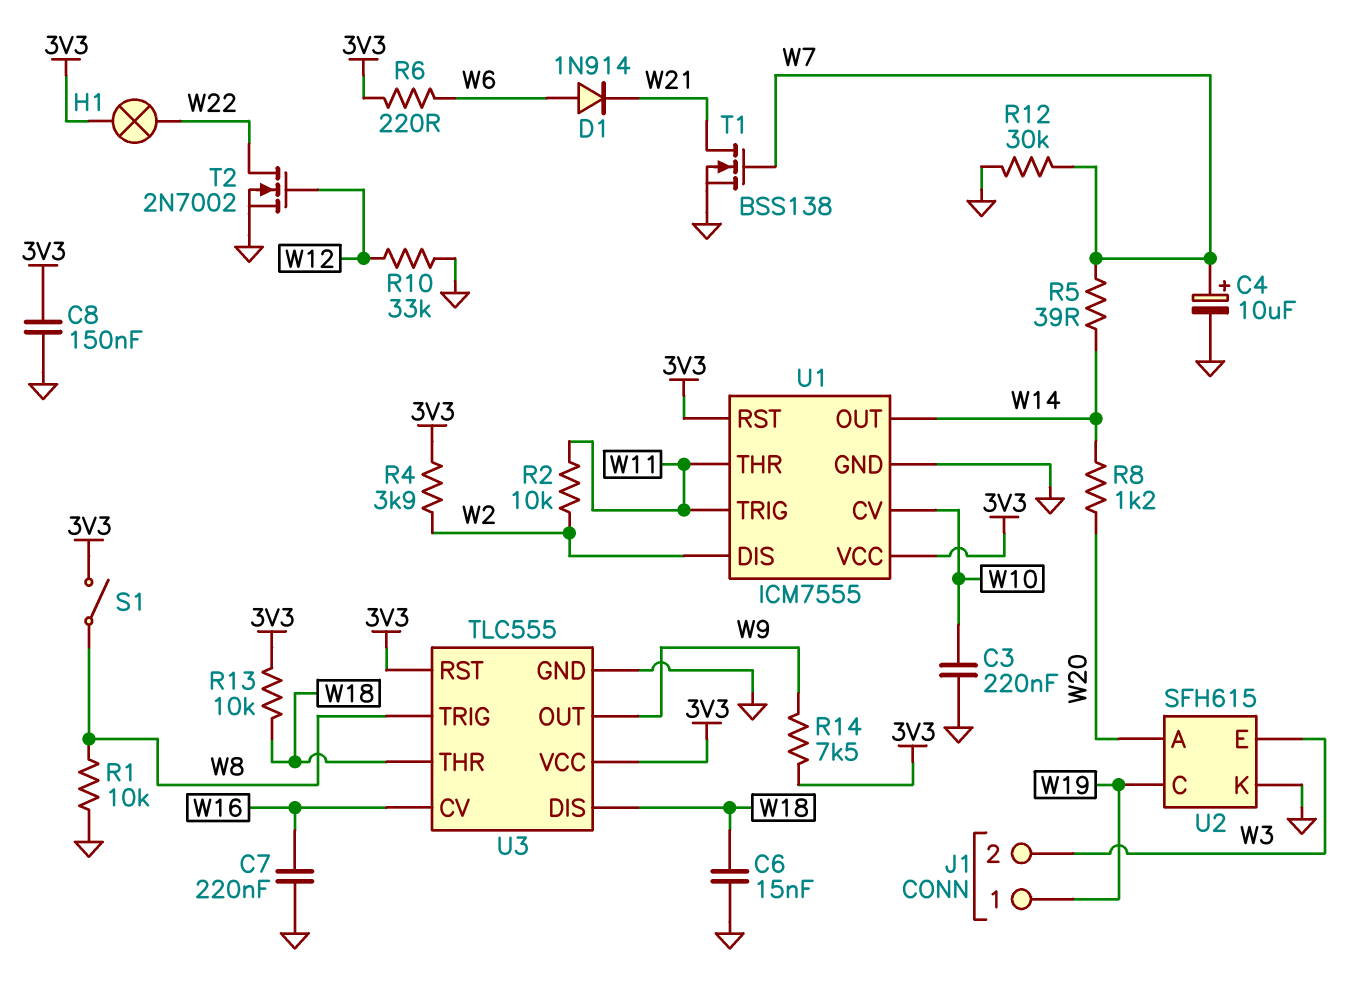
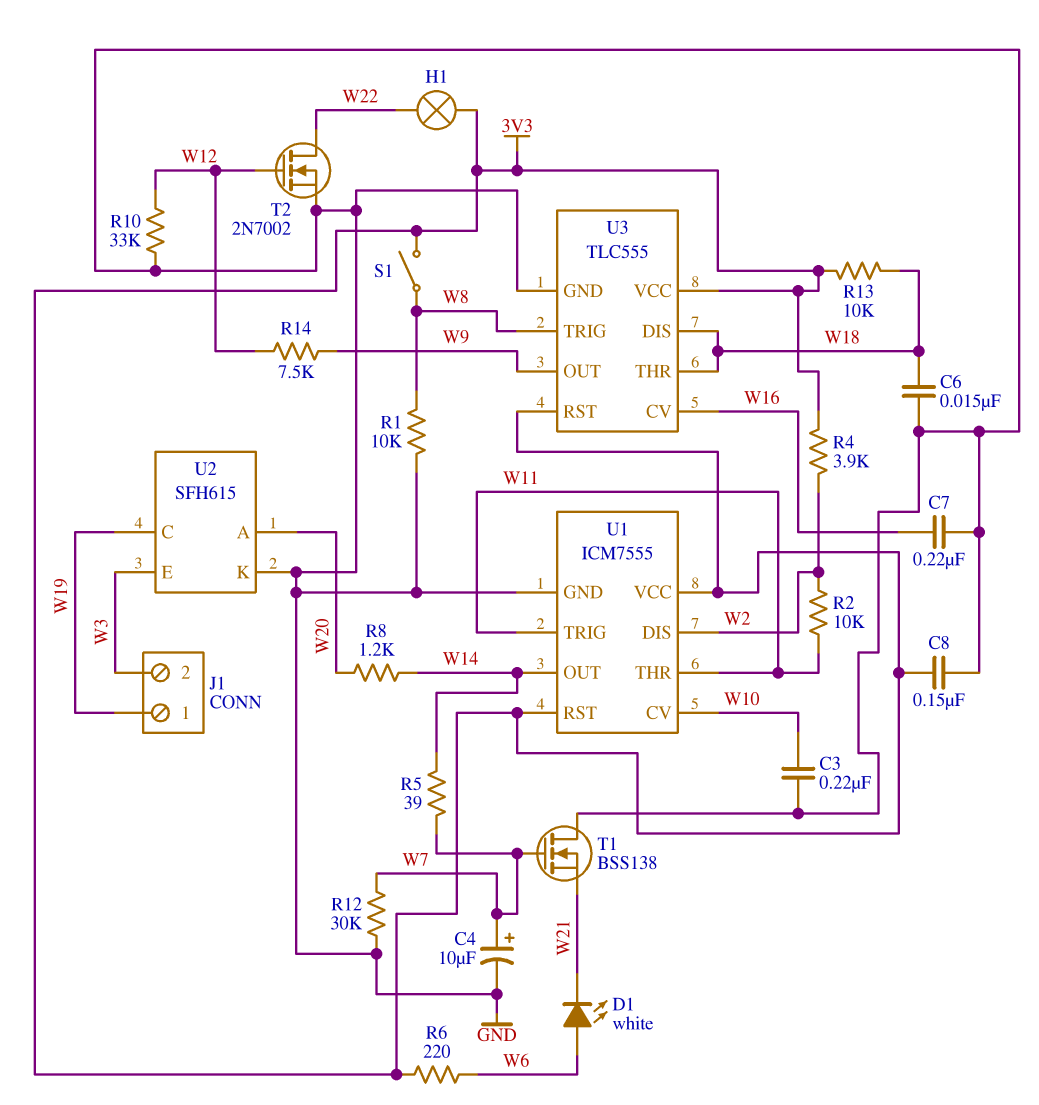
D1: diode 1N914 (A W6, K W21) -> LED white (A W6, K W21)
R14: 7.5k (3V3, W9) -> 7.5k (W9, W12)
T1: NMOS BSS138 (G W7, D W21, S GND) -> NMOS BSS138 (G W7, D GND, S W21)

